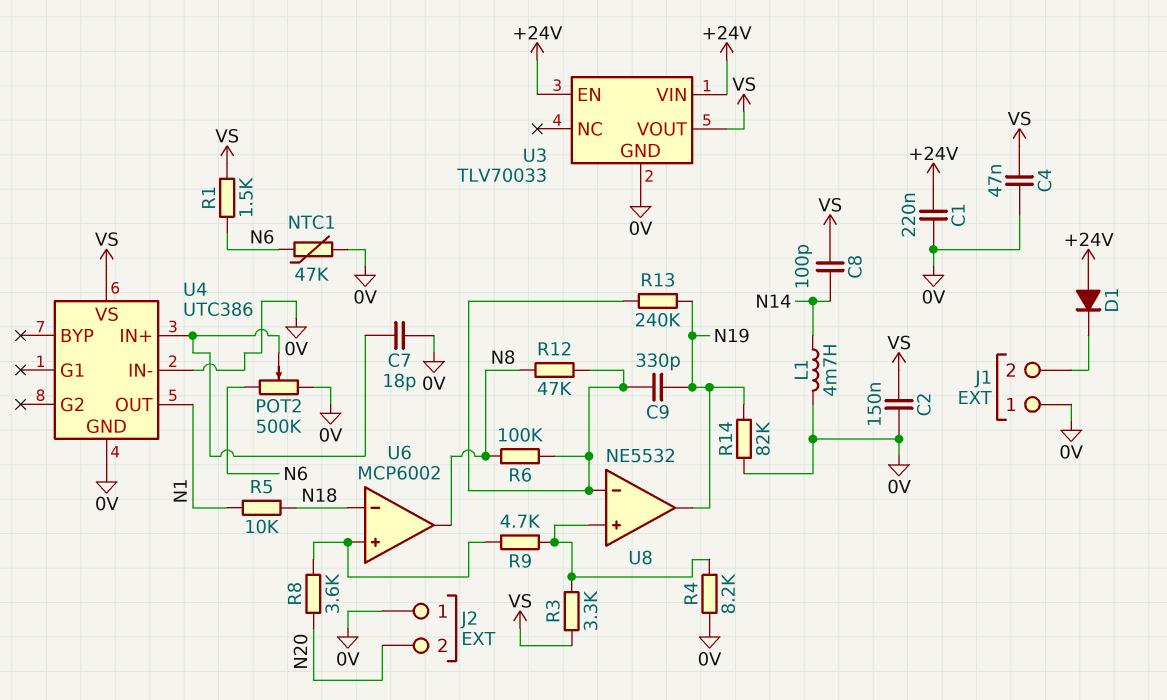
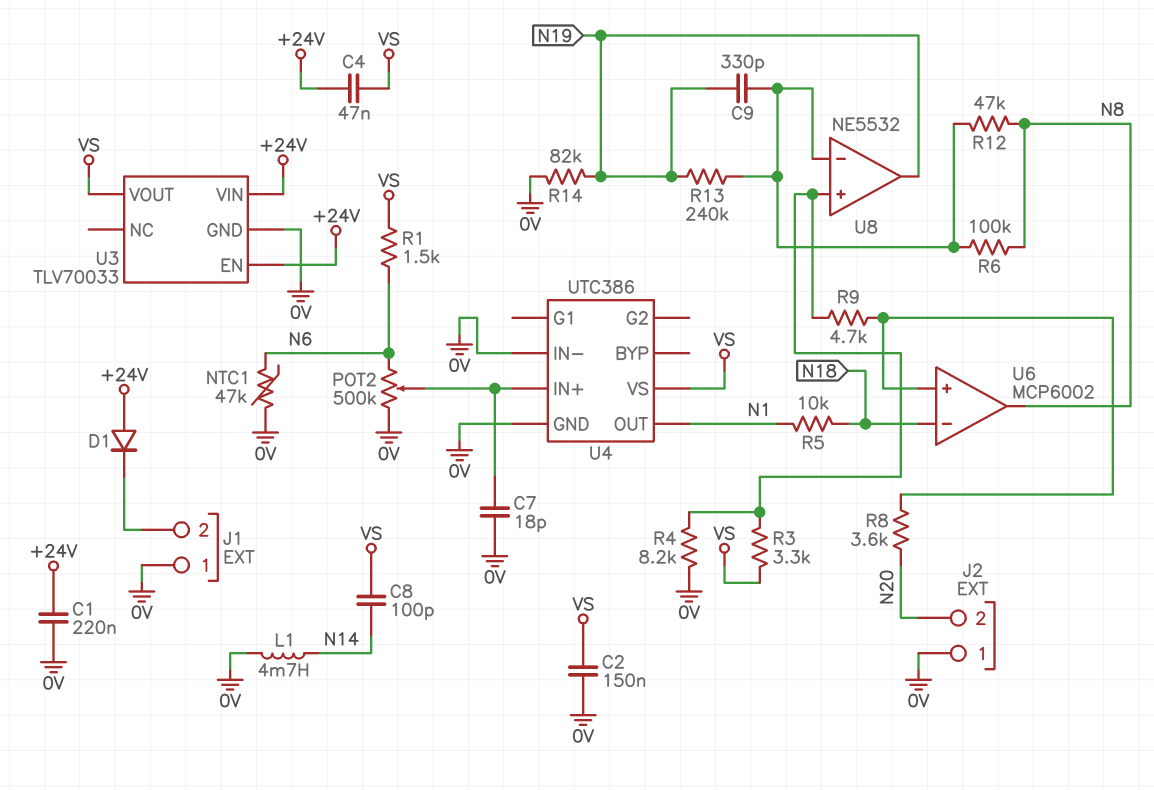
C4: 47nF (0V, VS) -> 47nF (+24V, VS)

